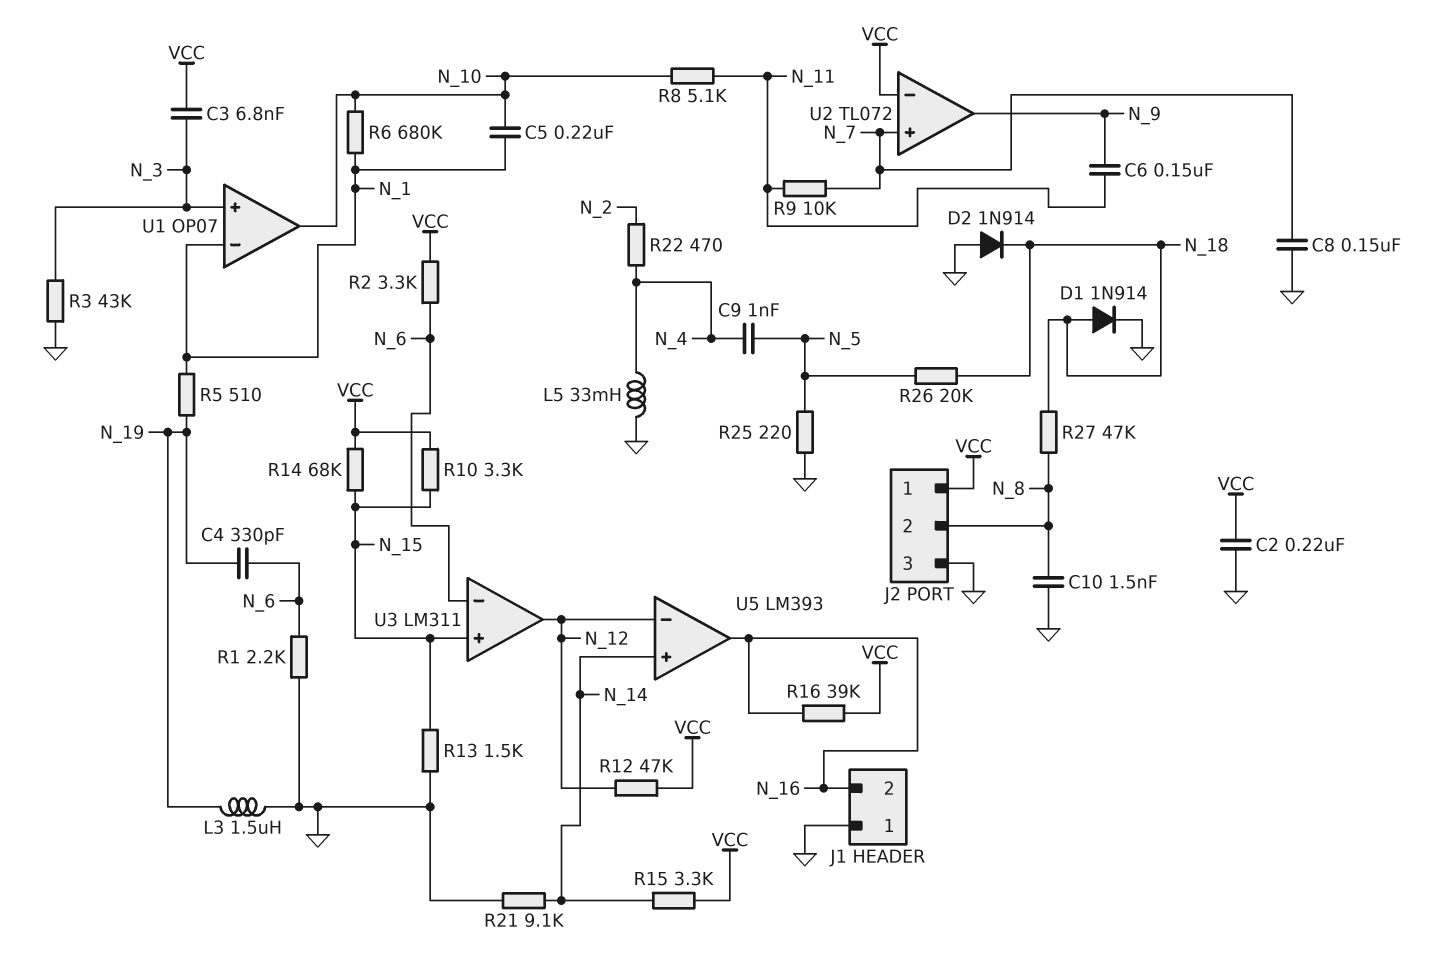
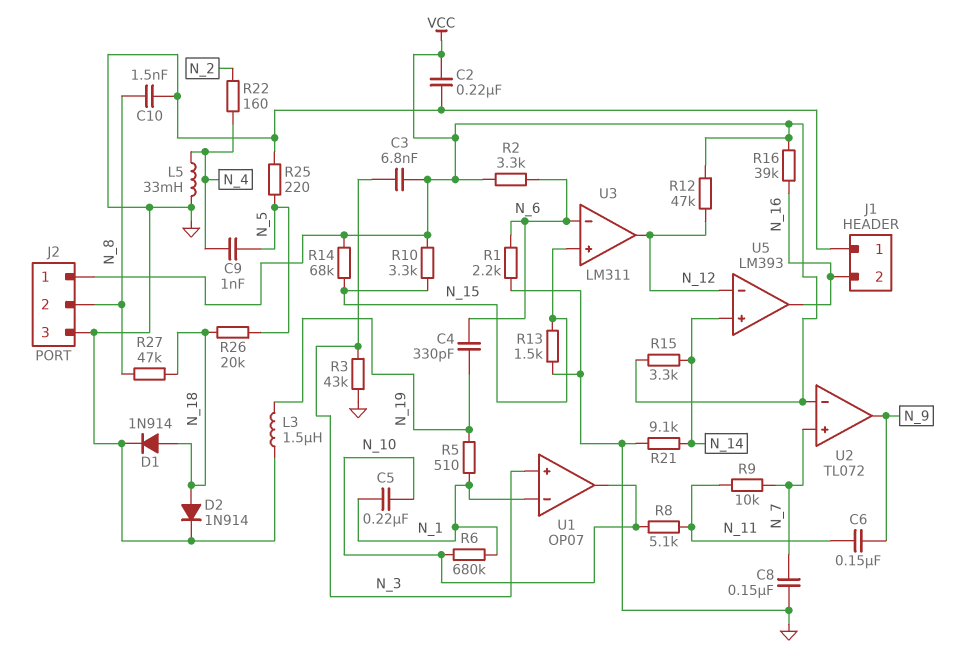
D2: diode 1N914 (A GND, K N_18) -> diode 1N914 (A N_18, K GND)
R22: 470 (N_2, N_4) -> 160 (N_2, N_4)

